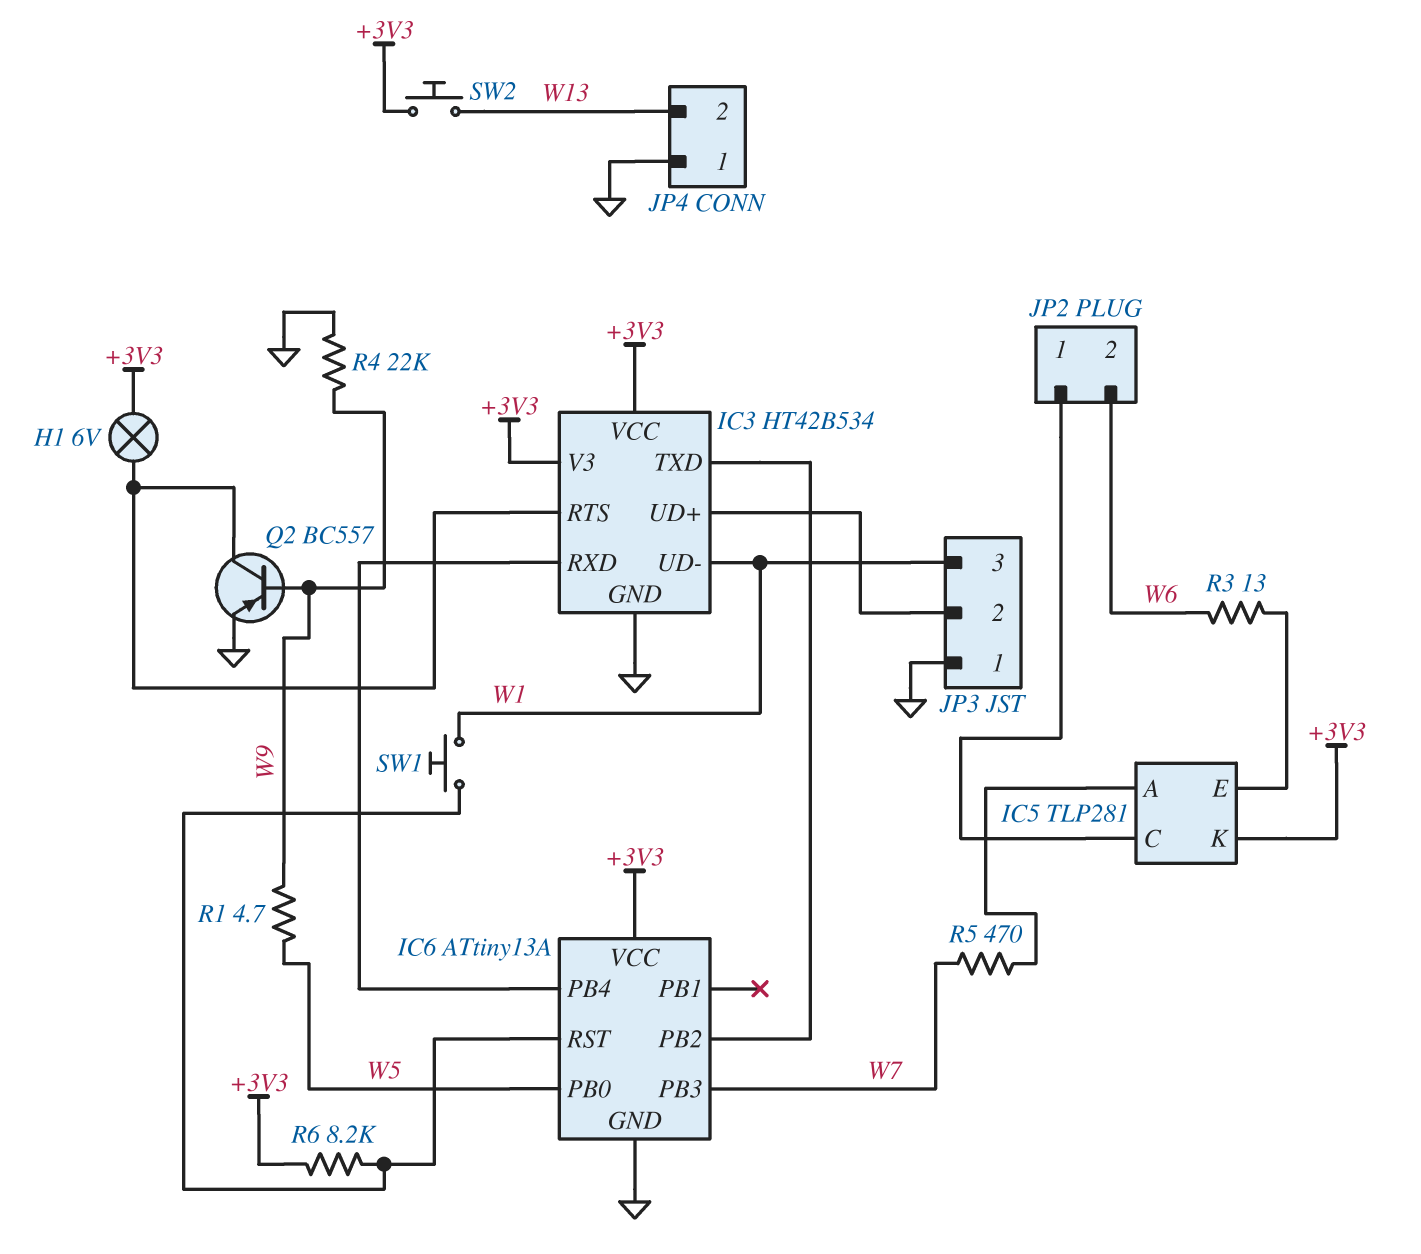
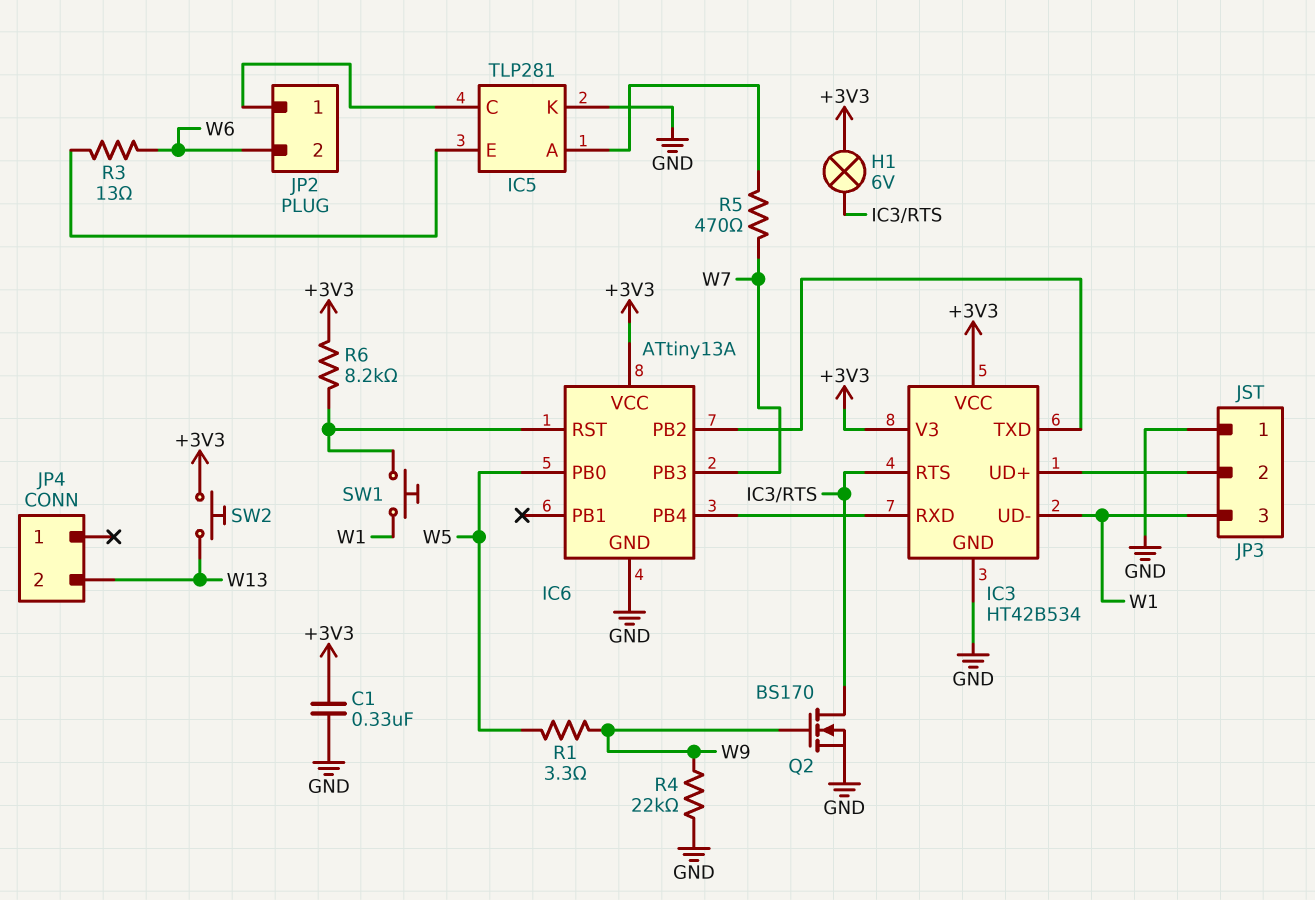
C1: none -> 330nF (+3V3, GND)
IC5 pin K: +3V3 -> GND
JP4 pin 1: GND -> none
Q2: PNP BC557 (B W9, C IC3/RTS, E GND) -> NMOS BS170 (G W9, D IC3/RTS, S GND)
R1: 4.7 (W5, W9) -> 3.3 (W5, W9)

